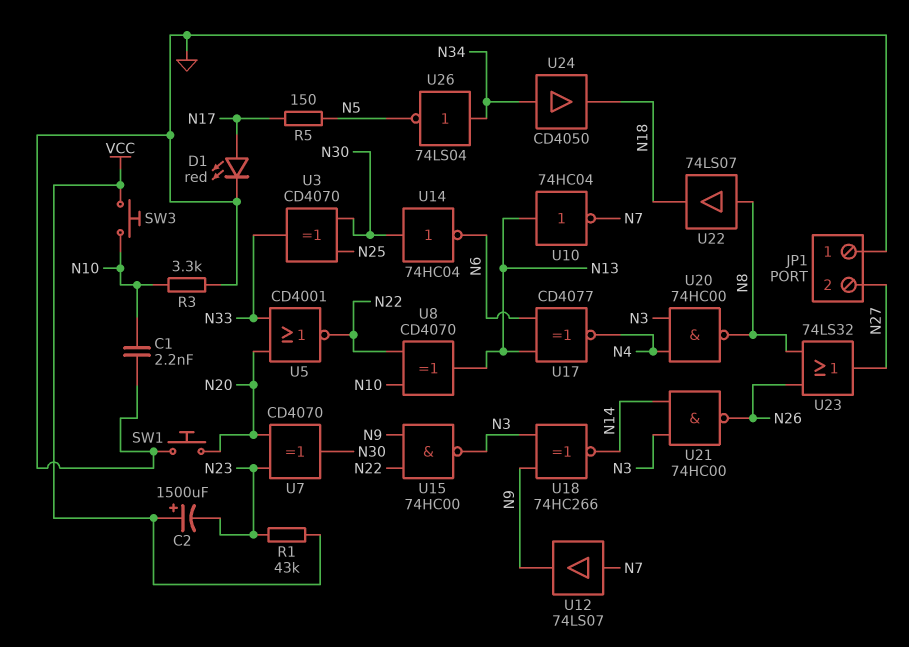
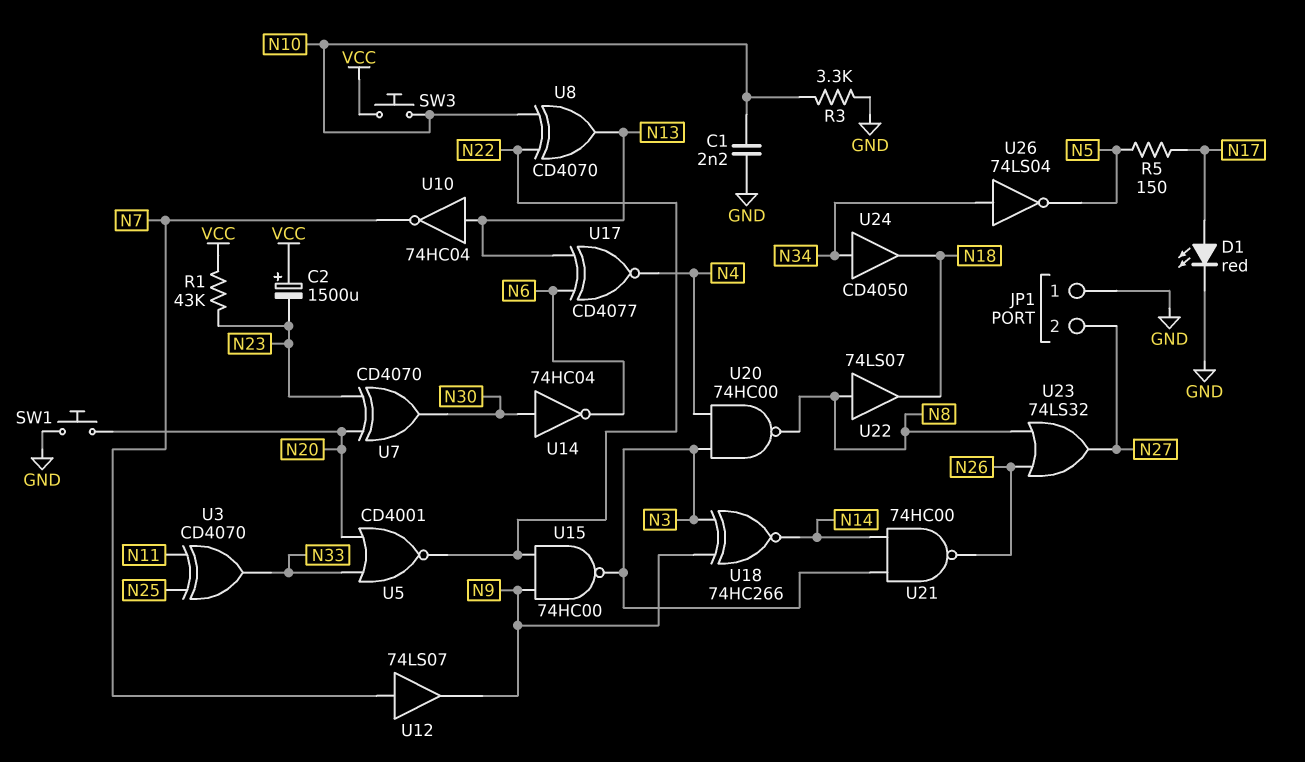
U3: XOR CD4070 (in N25, in N30, out N33) -> XOR CD4070 (in N11, in N25, out N33)

